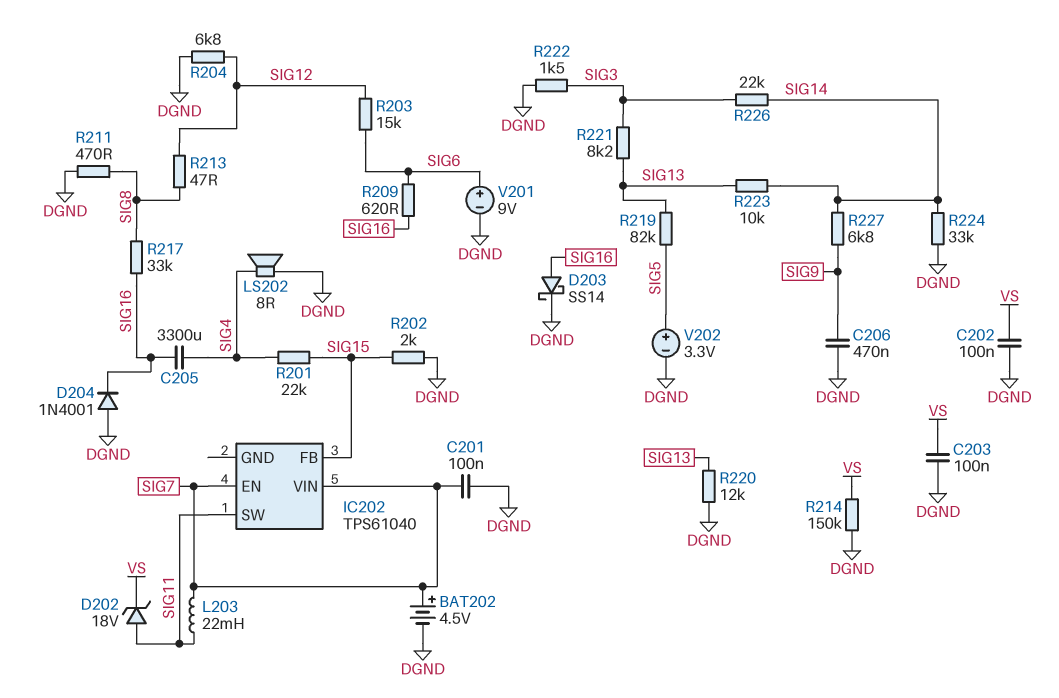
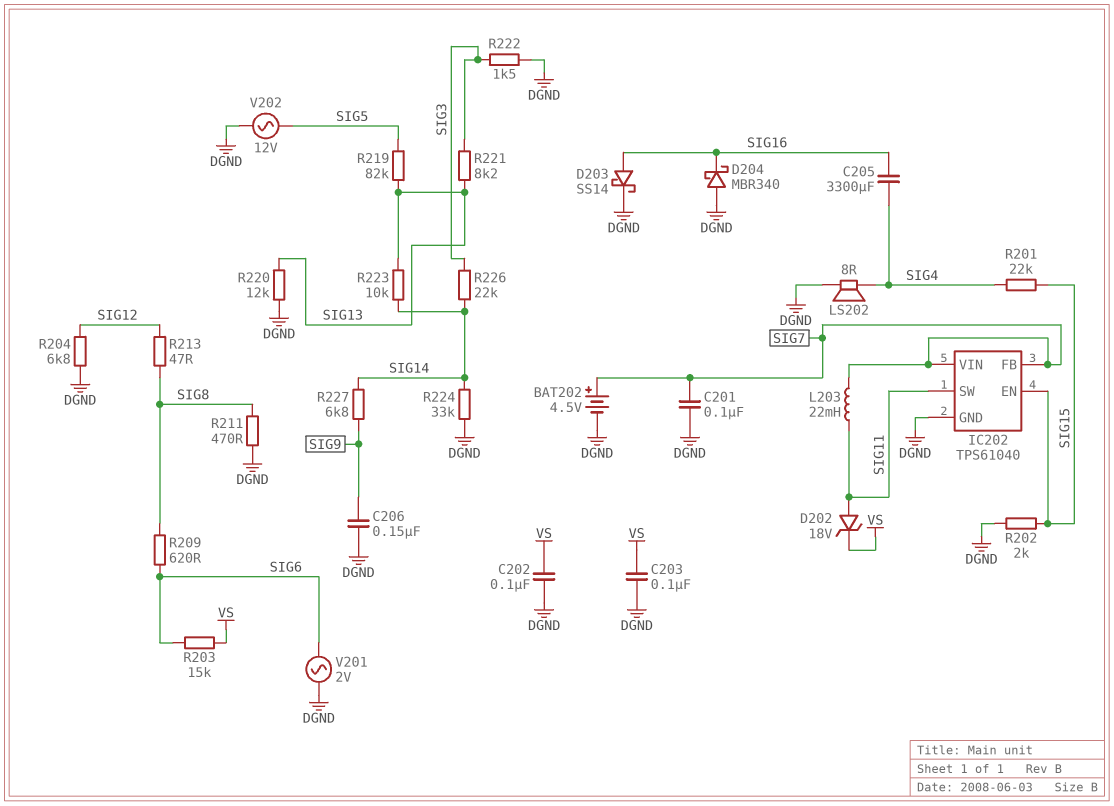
C206: 470nF (DGND, SIG9) -> 150nF (DGND, SIG9)
D204: diode 1N4001 (A DGND, K SIG16) -> schottky MBR340 (A DGND, K SIG16)
IC202 pin EN: SIG7 -> SIG15
IC202 pin FB: SIG15 -> SIG7
IC202 pin GND: none -> DGND
R203: 15k (SIG6, SIG12) -> 15k (SIG6, VS)
R209: 620 (SIG6, SIG16) -> 620 (SIG6, SIG8)
R214: 150k (DGND, VS) -> none
R217: 33k (SIG8, SIG16) -> none
V201: 9V (plus SIG6, minus DGND) -> AC 2V (DGND, SIG6)
V202: 3.3V (plus SIG5, minus DGND) -> AC 12V (DGND, SIG5)

